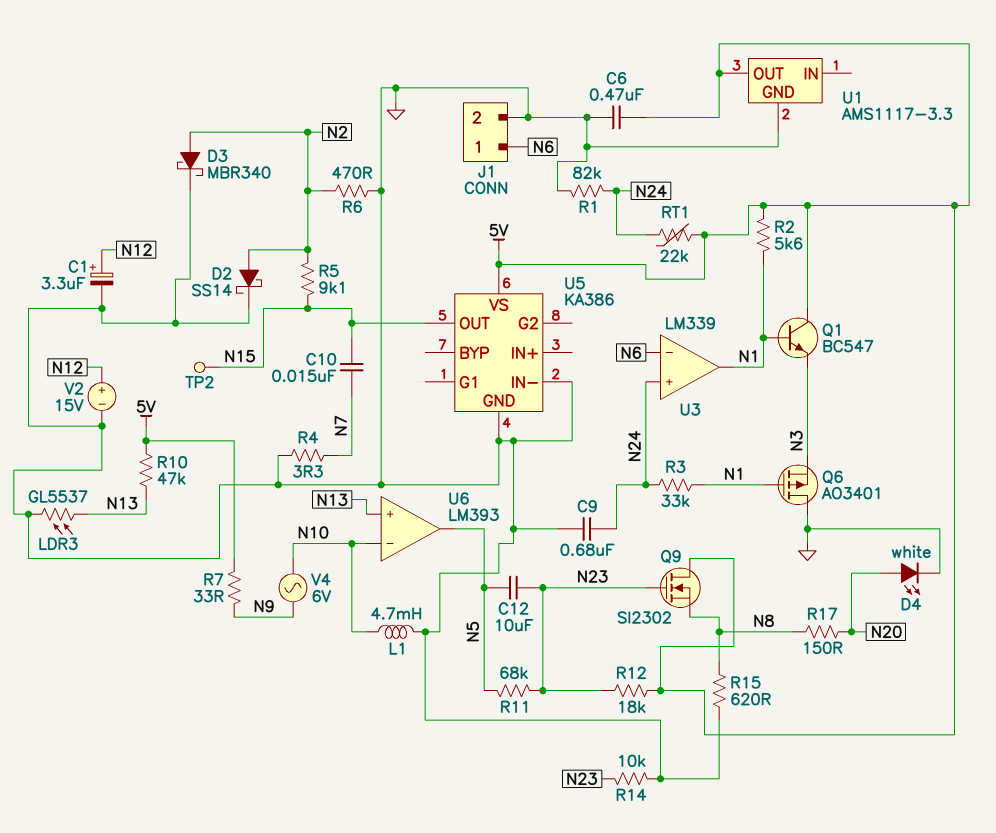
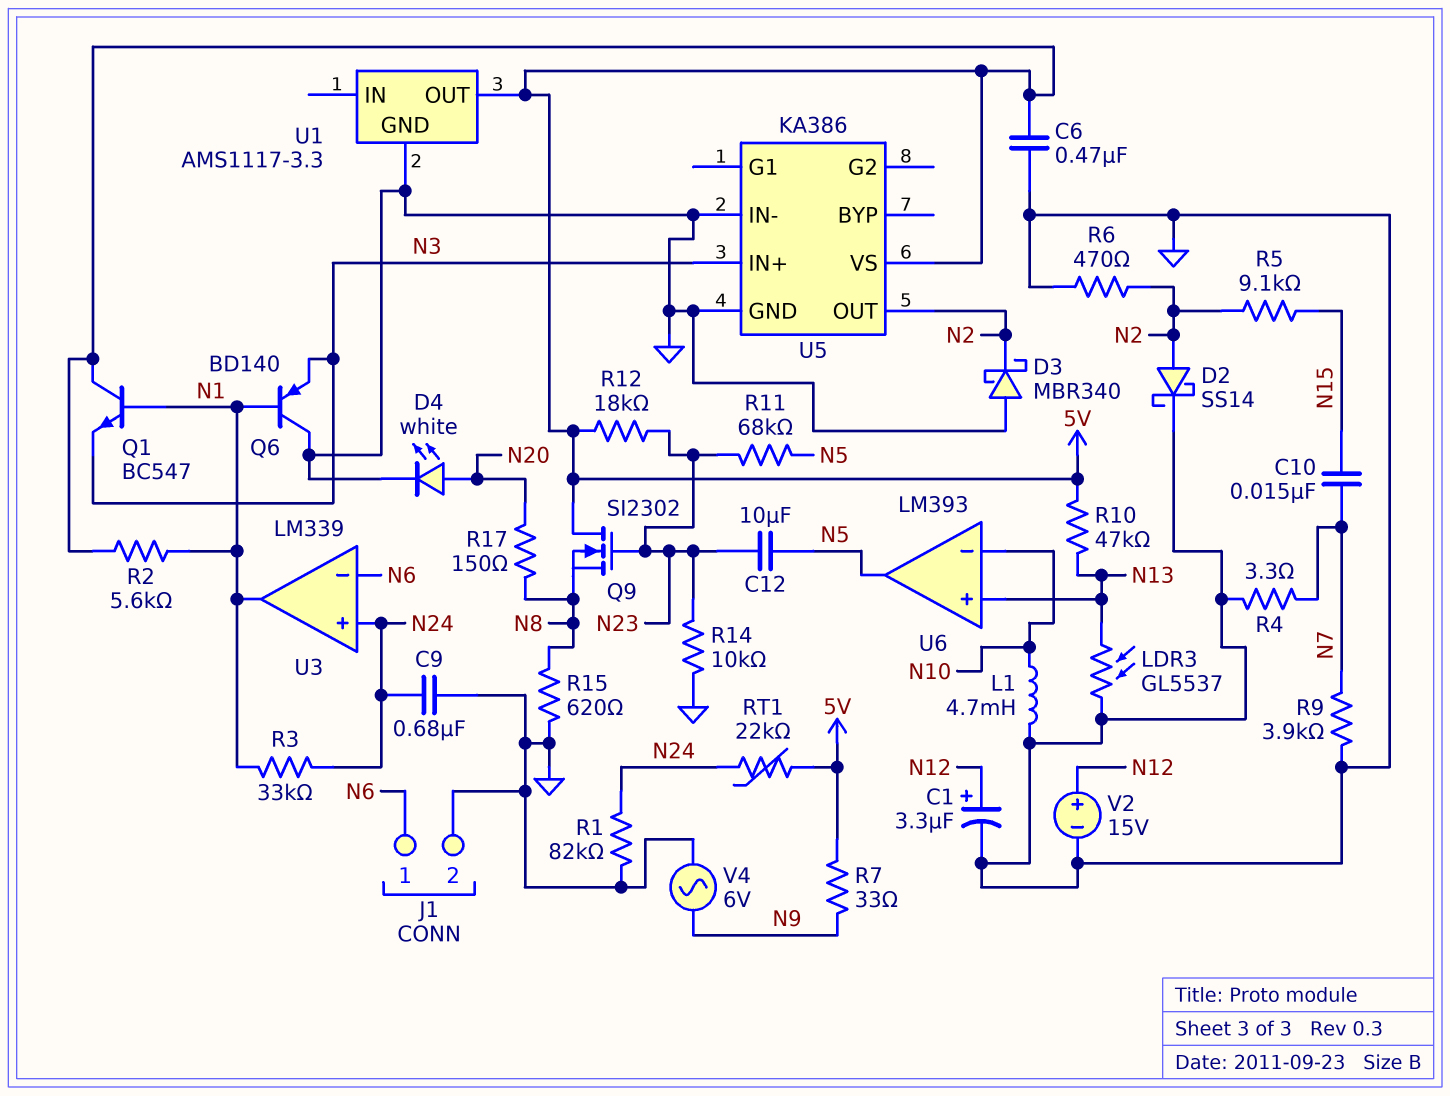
D3: schottky MBR340 (A N2, K GND) -> schottky MBR340 (A GND, K N2)
Q6: PMOS AO3401 (G N1, D GND, S N3) -> PNP BD140 (B N1, C GND, E N3)
R9: none -> 3.9k (GND, N7)
TP2: test point (N15) -> none
U5 pin IN+: none -> N3
U5 pin OUT: N15 -> N2
V4: AC 6V (N9, N10) -> AC 6V (GND, N9)

